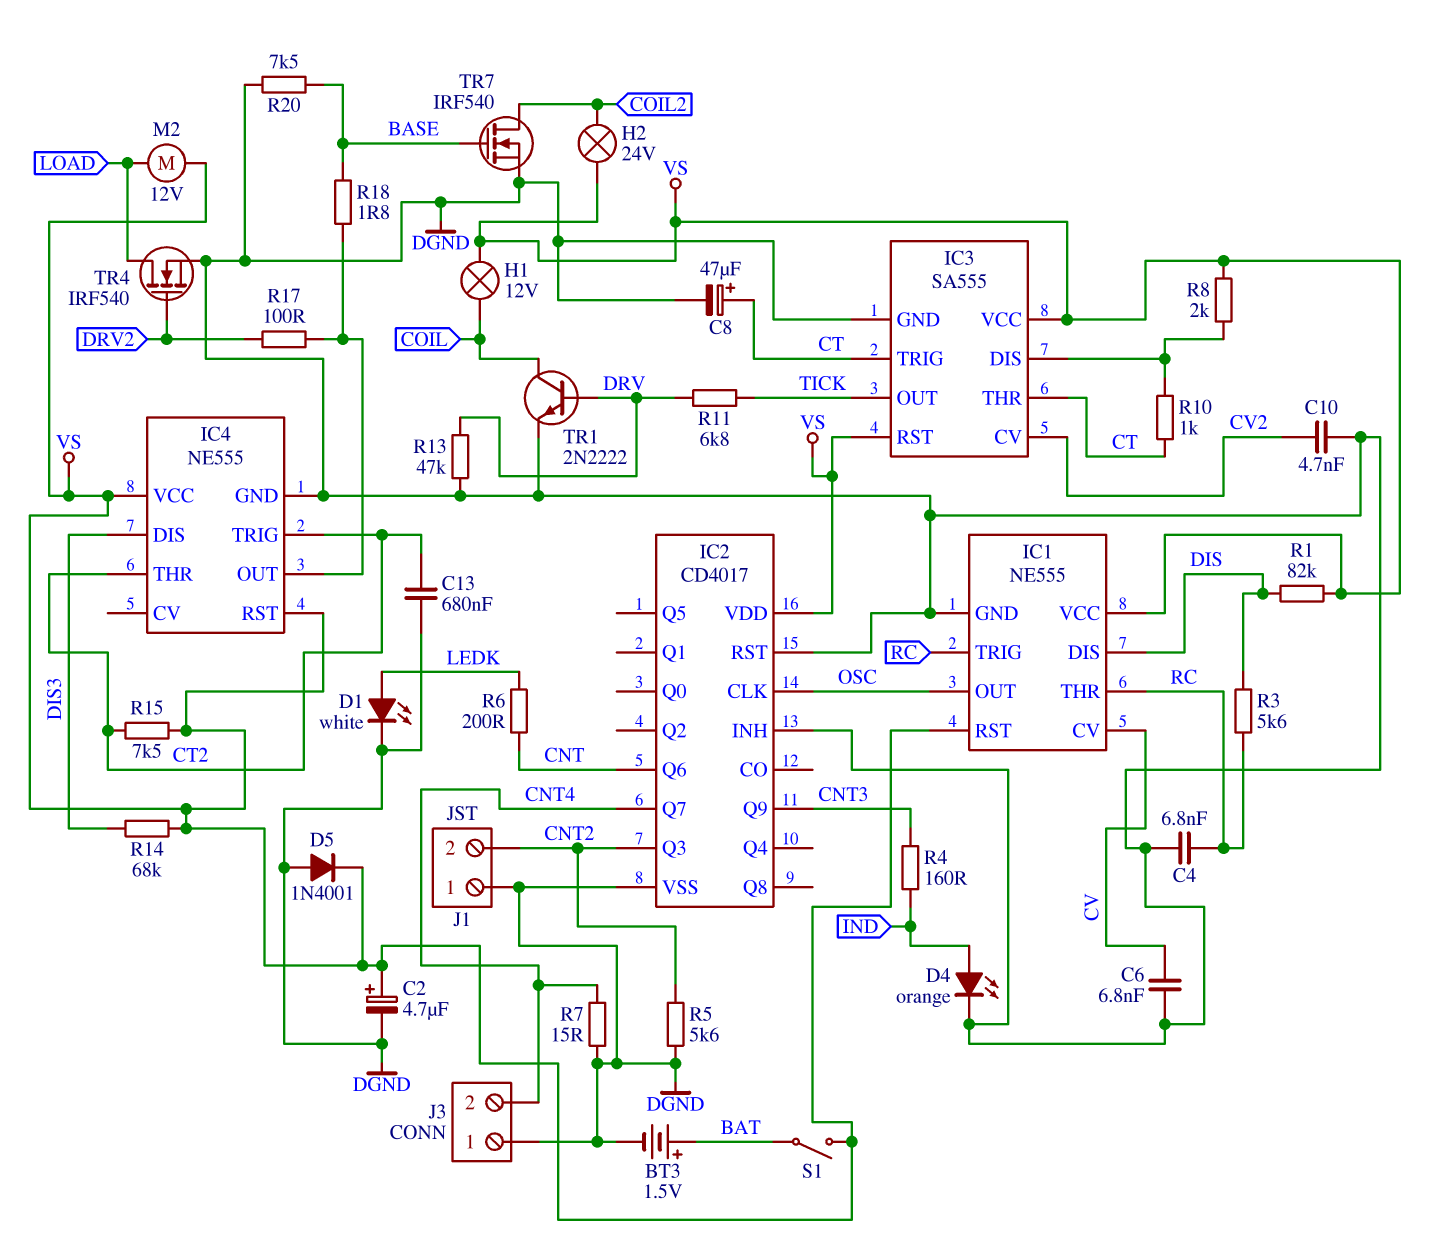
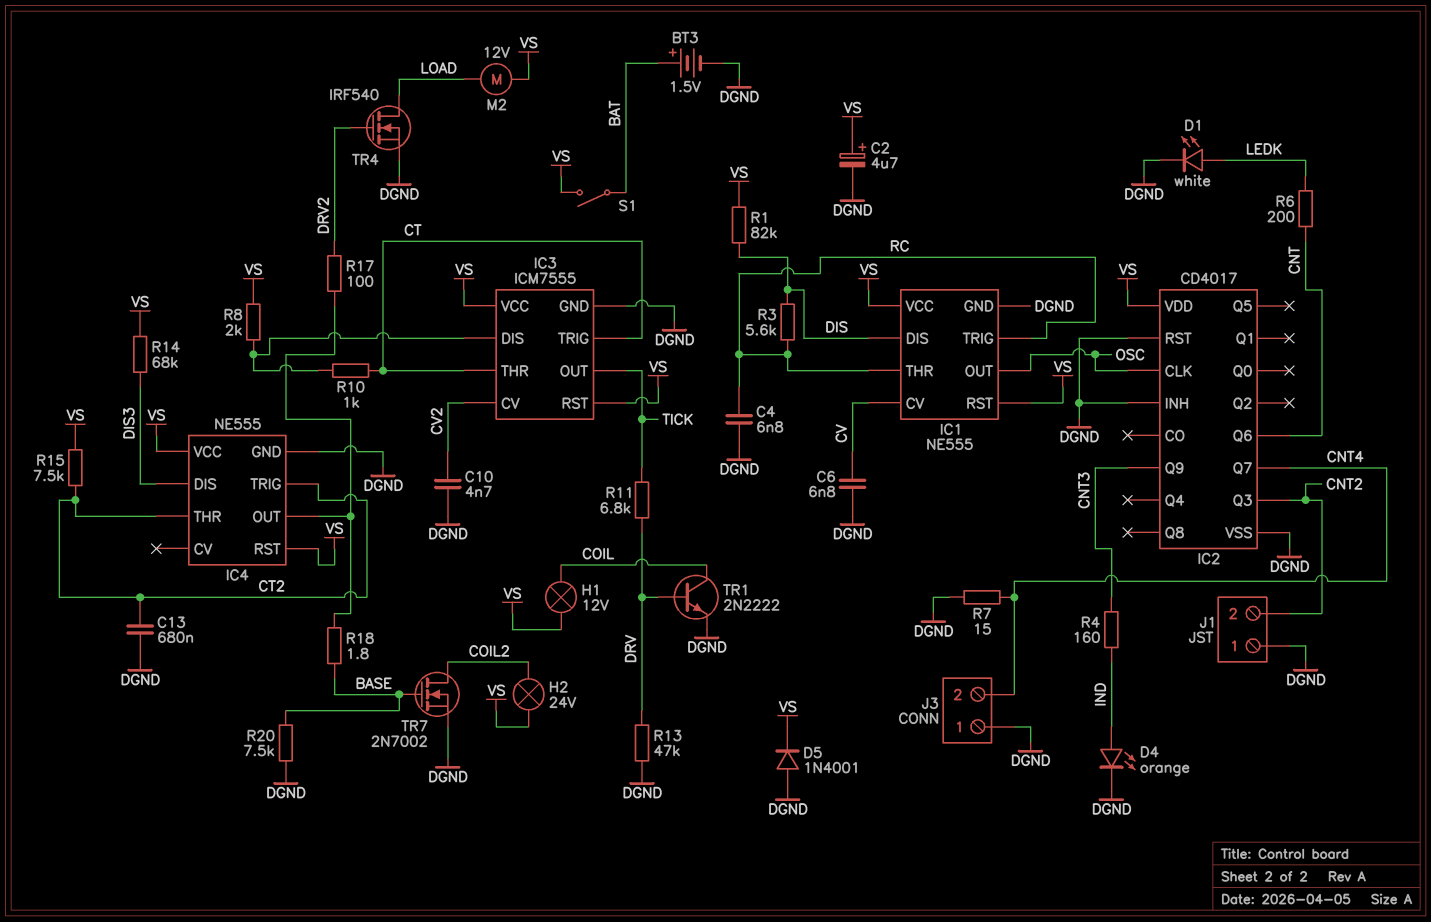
C8: 47uF (plus CT, minus DGND) -> none
IC3: SA555 -> ICM7555
R5: 5.6k (CNT2, DGND) -> none
TR7: NMOS IRF540 (G BASE, D COIL2, S DGND) -> NMOS 2N7002 (G BASE, D COIL2, S DGND)

